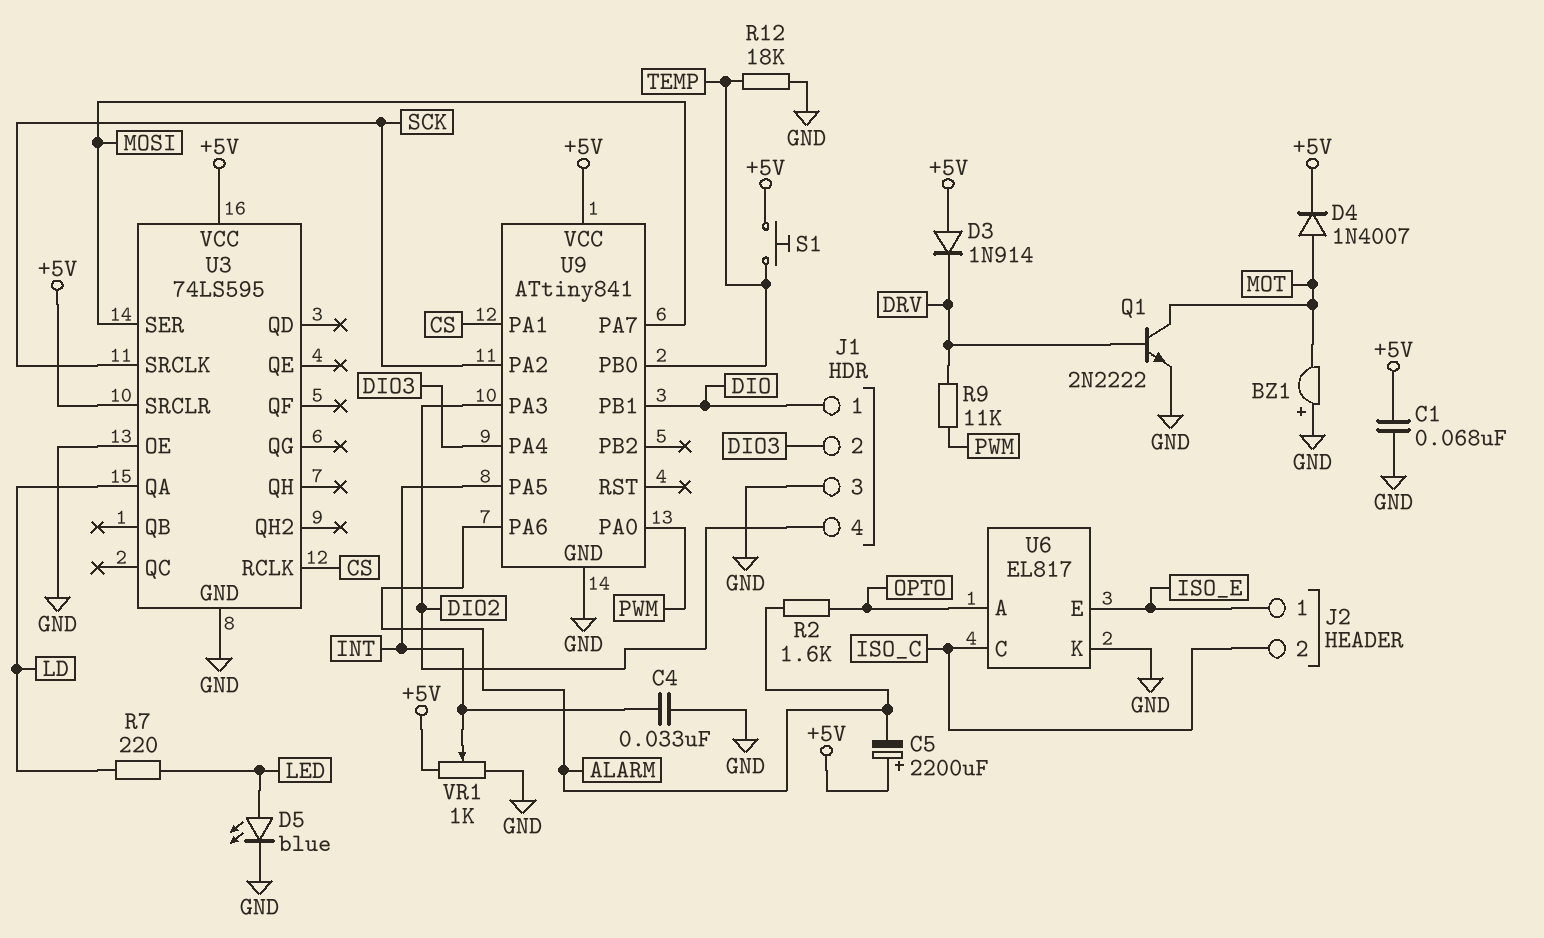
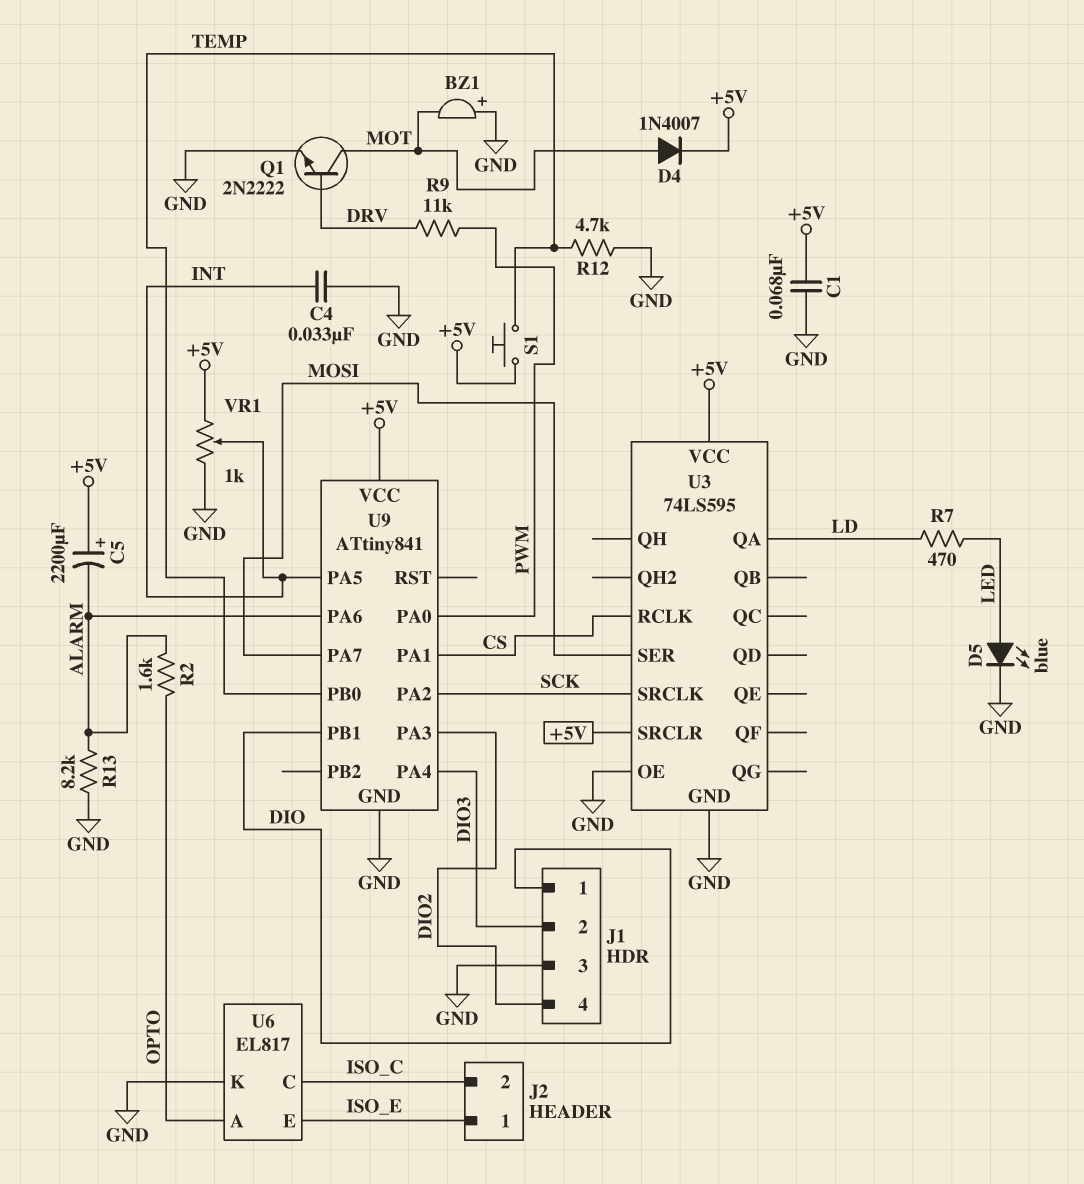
D3: diode 1N914 (A +5V, K DRV) -> none
R7: 220 (LD, LED) -> 470 (LD, LED)
R12: 18k (GND, TEMP) -> 4.7k (GND, TEMP)
R13: none -> 8.2k (ALARM, GND)

